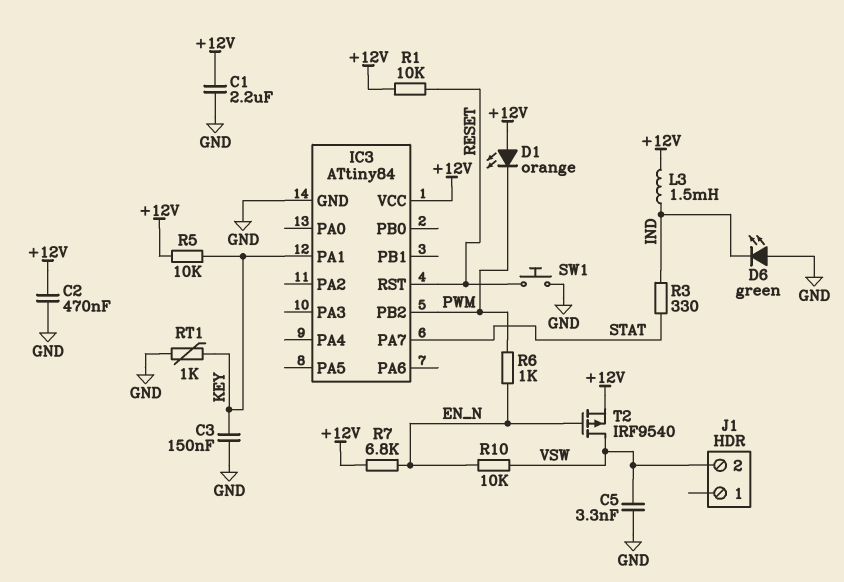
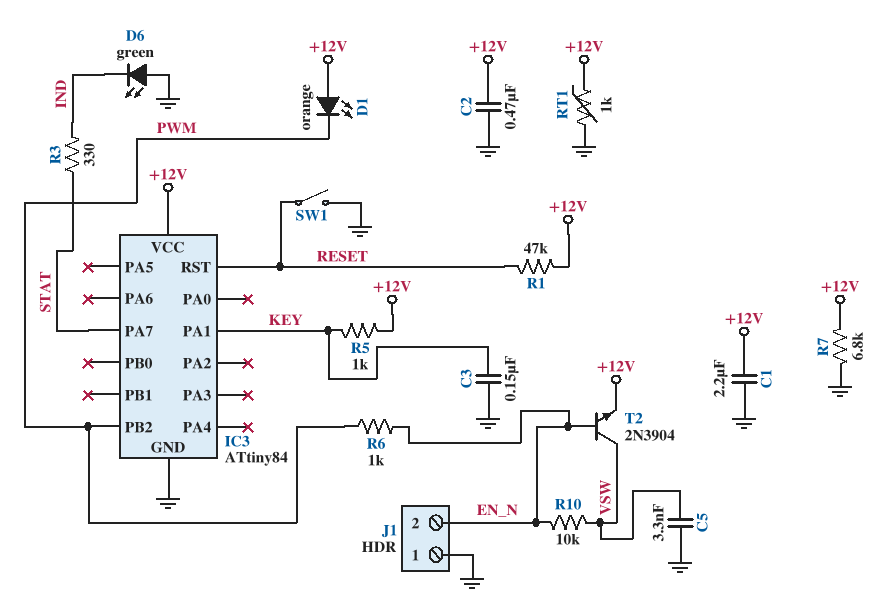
J1 pin 1: none -> GND
J1 pin 2: VSW -> EN_N
L3: 1.5mH (+12V, IND) -> none
R1: 10k (+12V, RESET) -> 47k (+12V, RESET)
R5: 10k (+12V, KEY) -> 1k (+12V, KEY)
R7: 6.8k (+12V, EN_N) -> 6.8k (+12V, GND)
RT1: 1k (GND, KEY) -> 1k (+12V, GND)
SW1: button (GND, RESET) -> switch (GND, RESET)
T2: PMOS IRF9540 (G EN_N, D VSW, S +12V) -> NPN 2N3904 (B EN_N, C VSW, E +12V)

